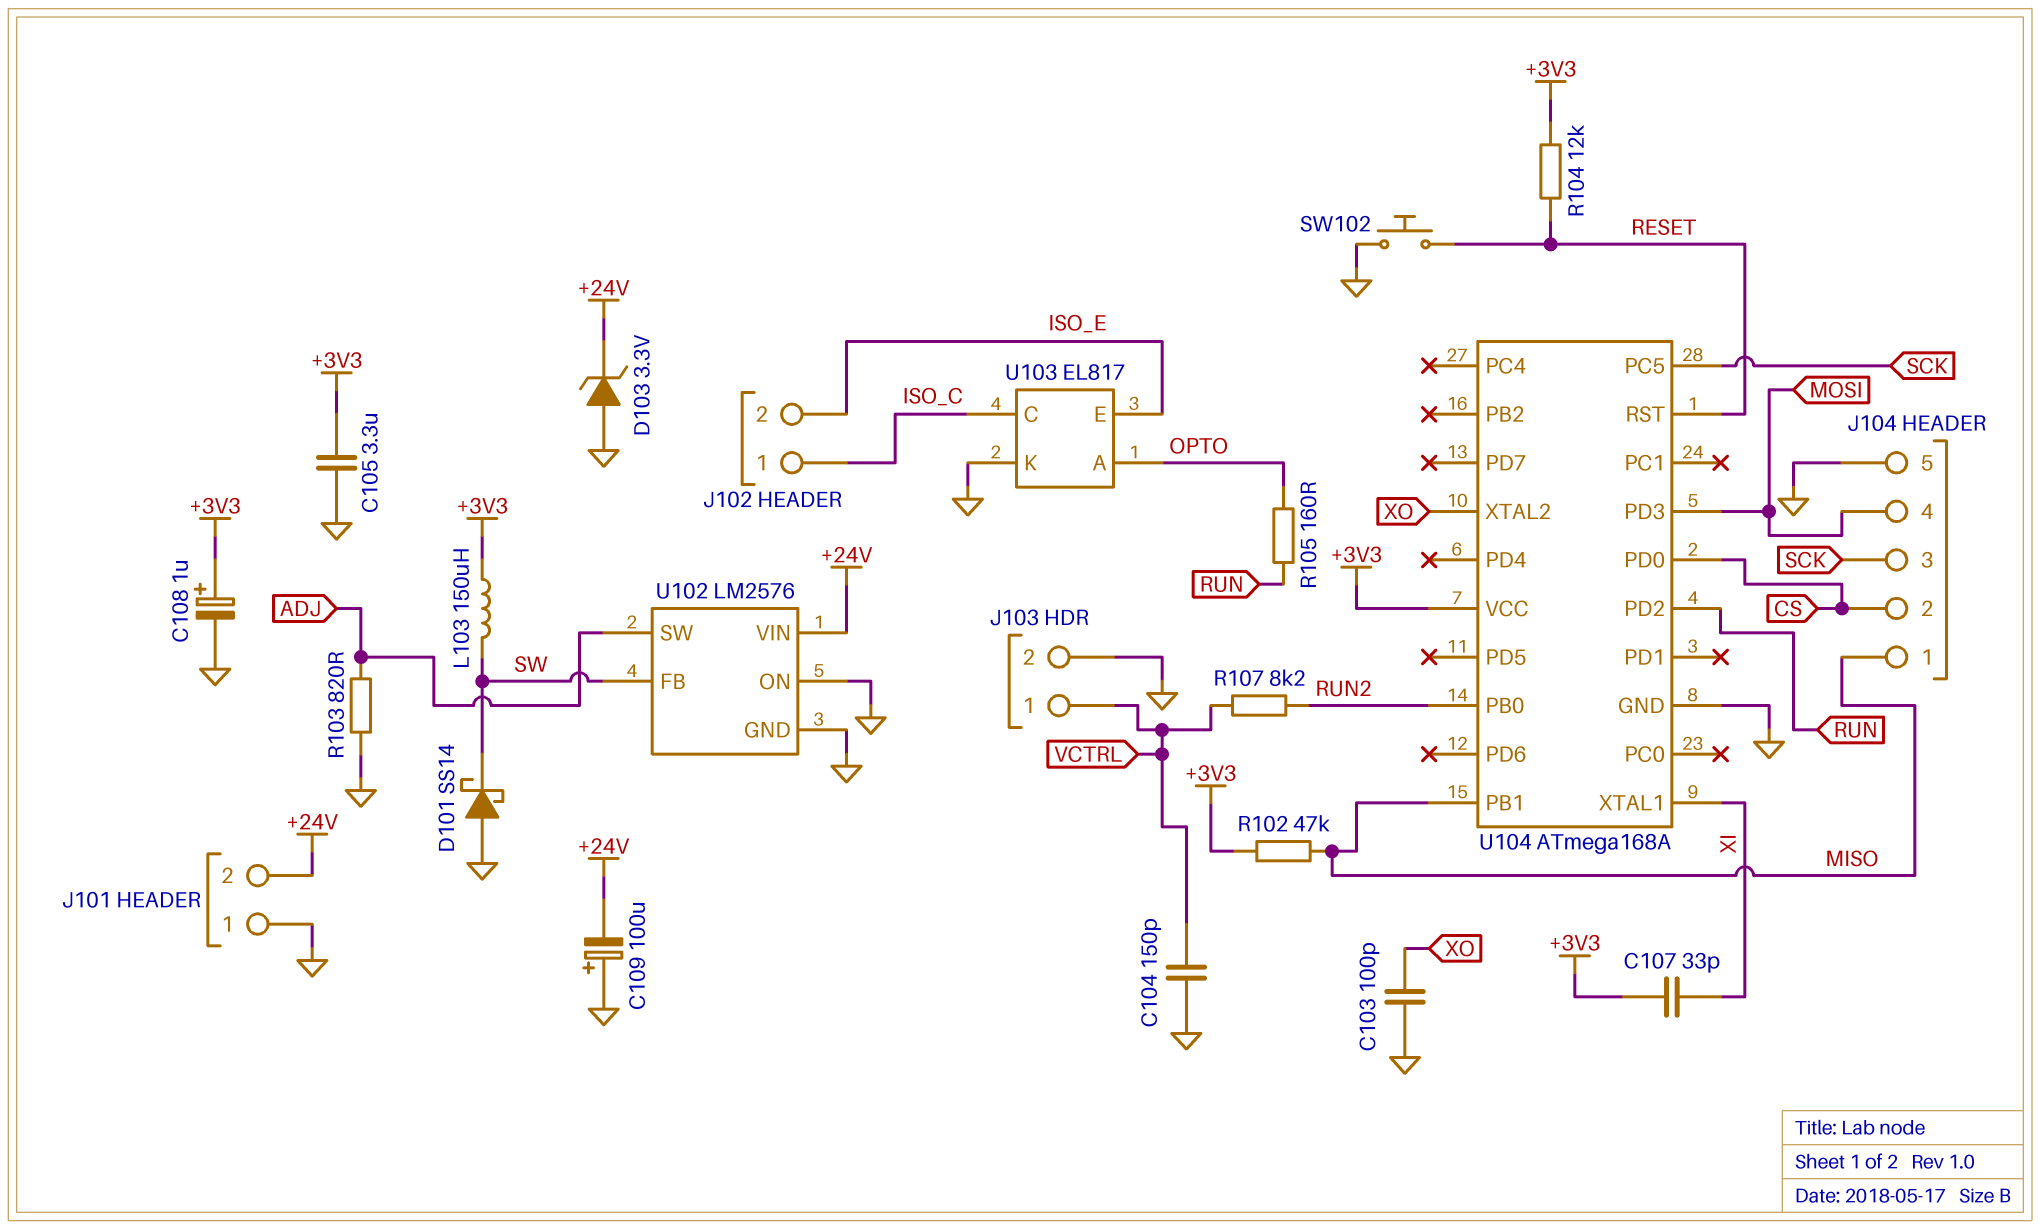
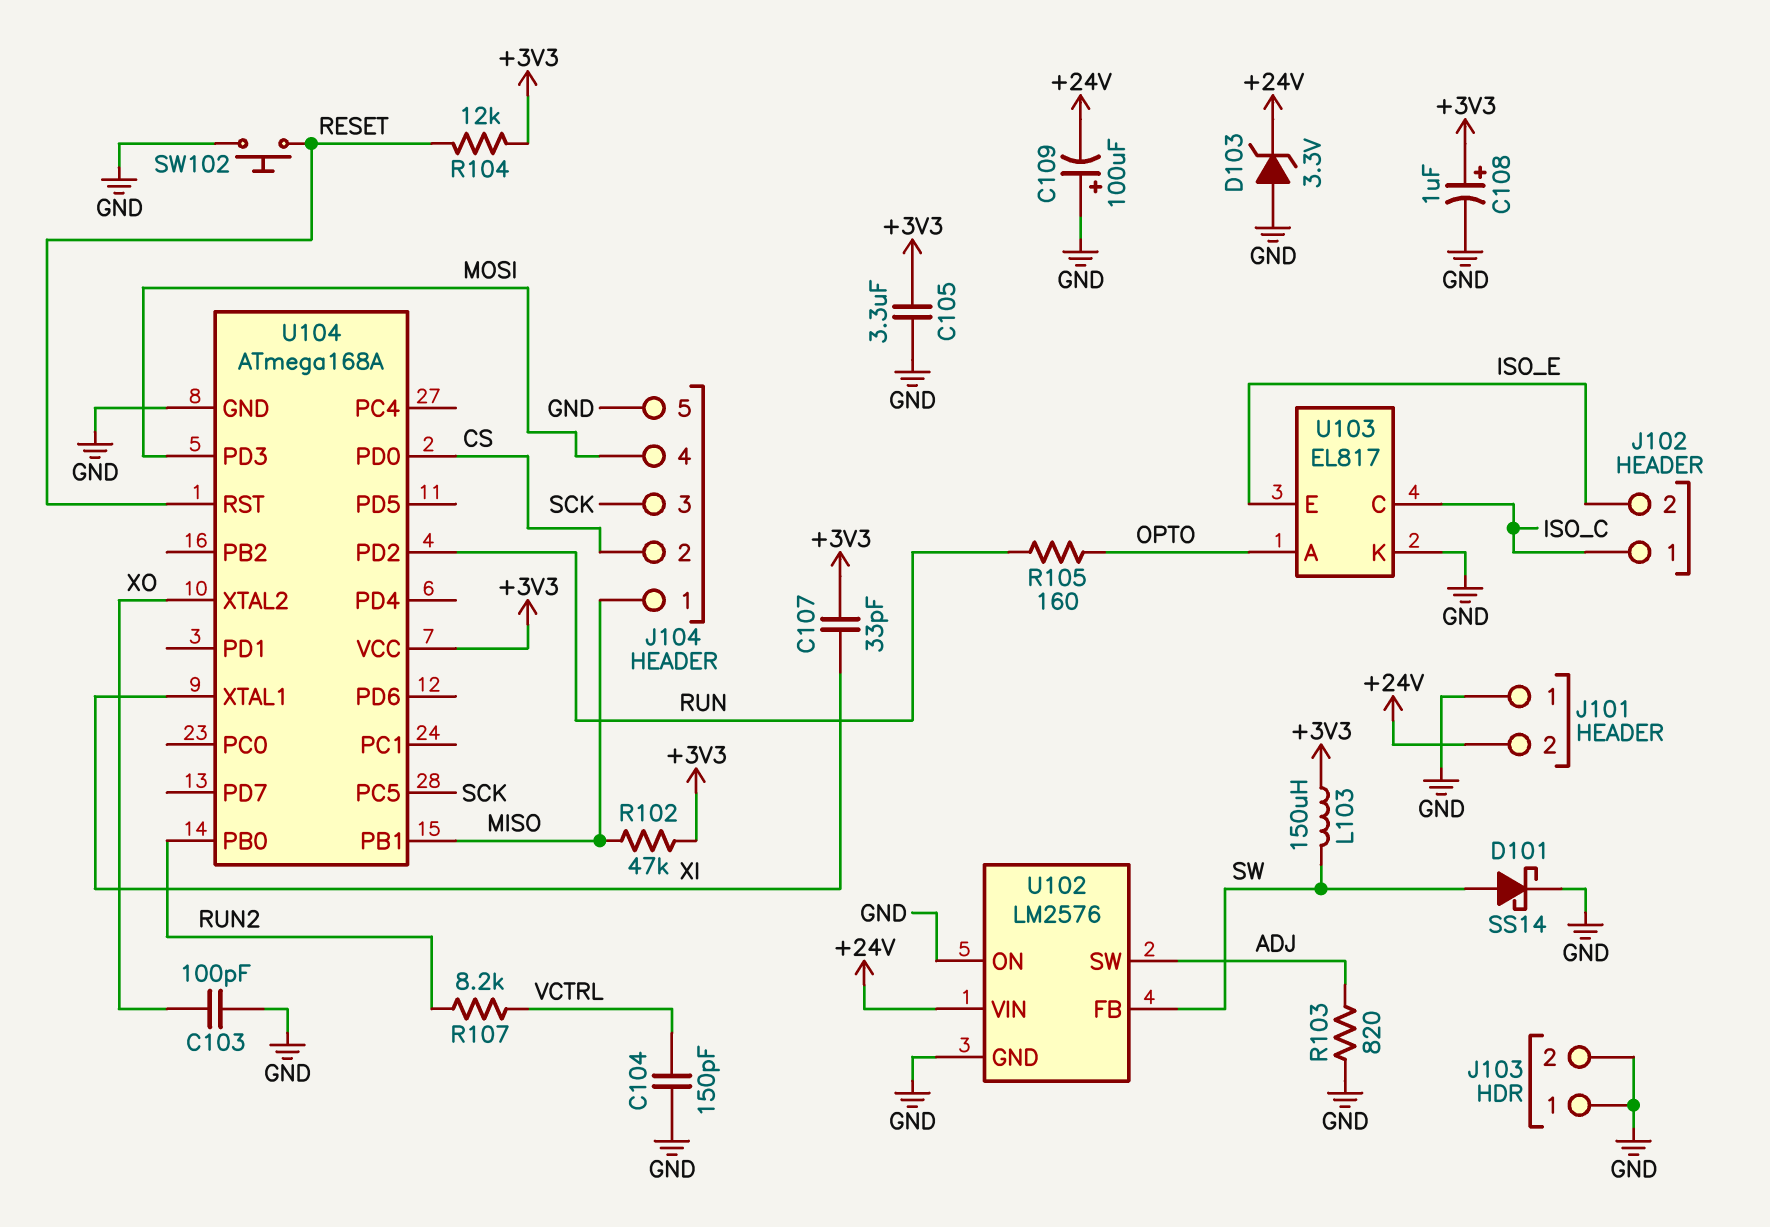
D101: schottky SS14 (A GND, K SW) -> schottky SS14 (A SW, K GND)
J103 pin 1: VCTRL -> GND

